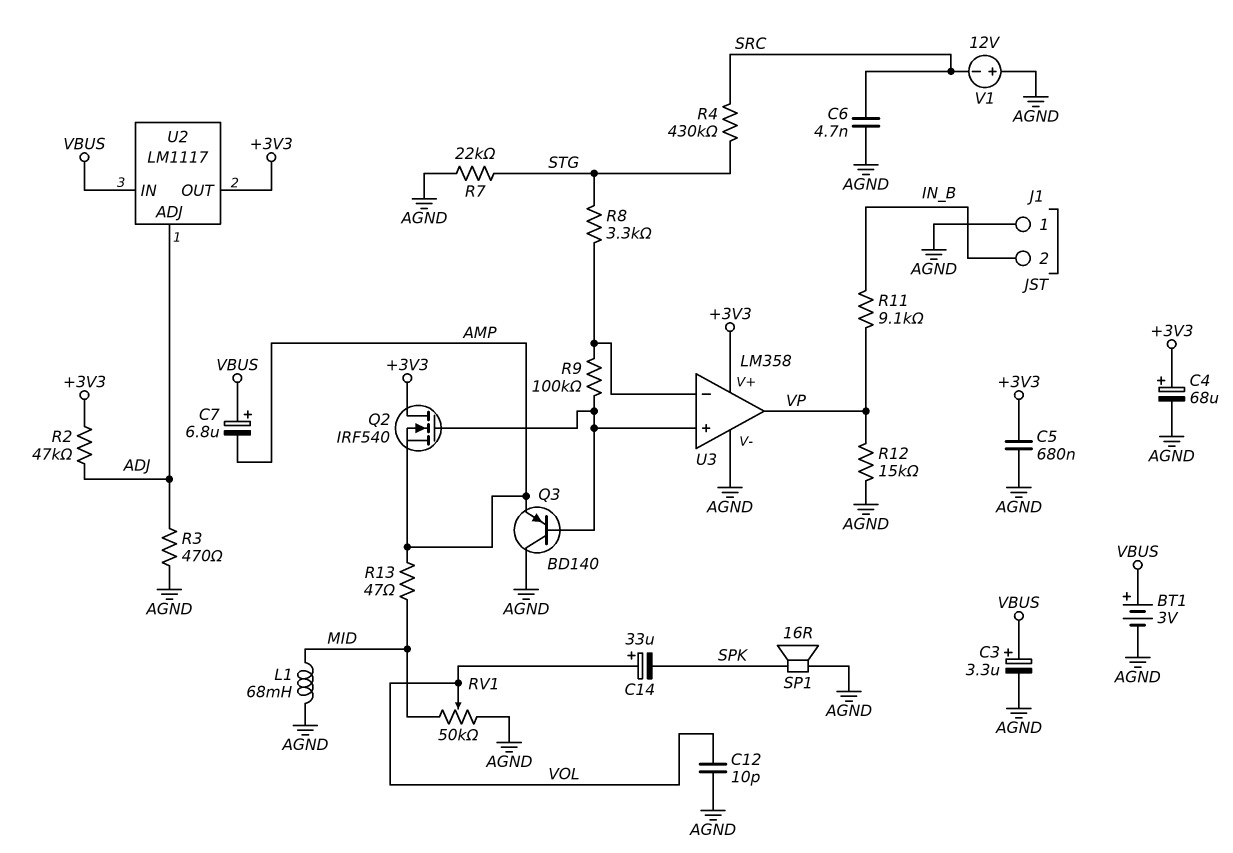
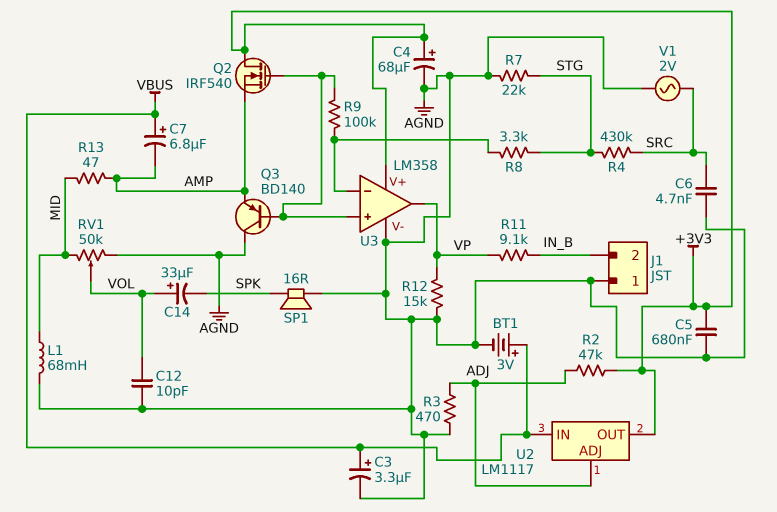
V1: 12V (plus AGND, minus SRC) -> AC 2V (AGND, SRC)

